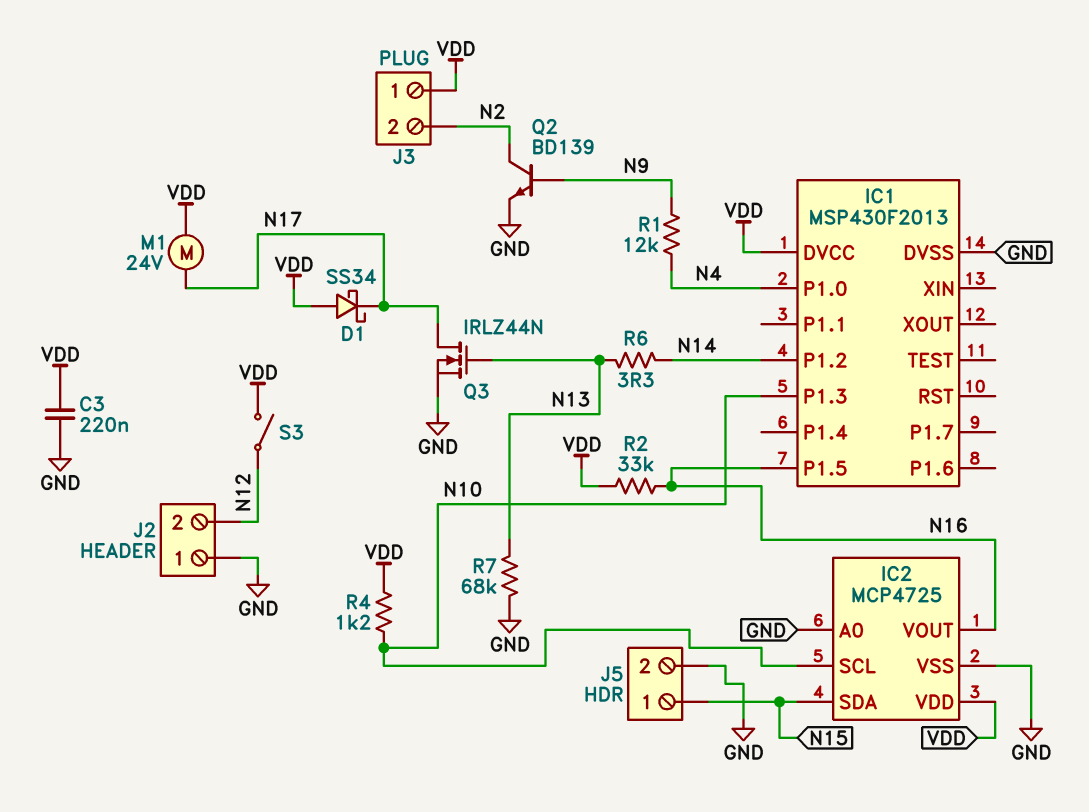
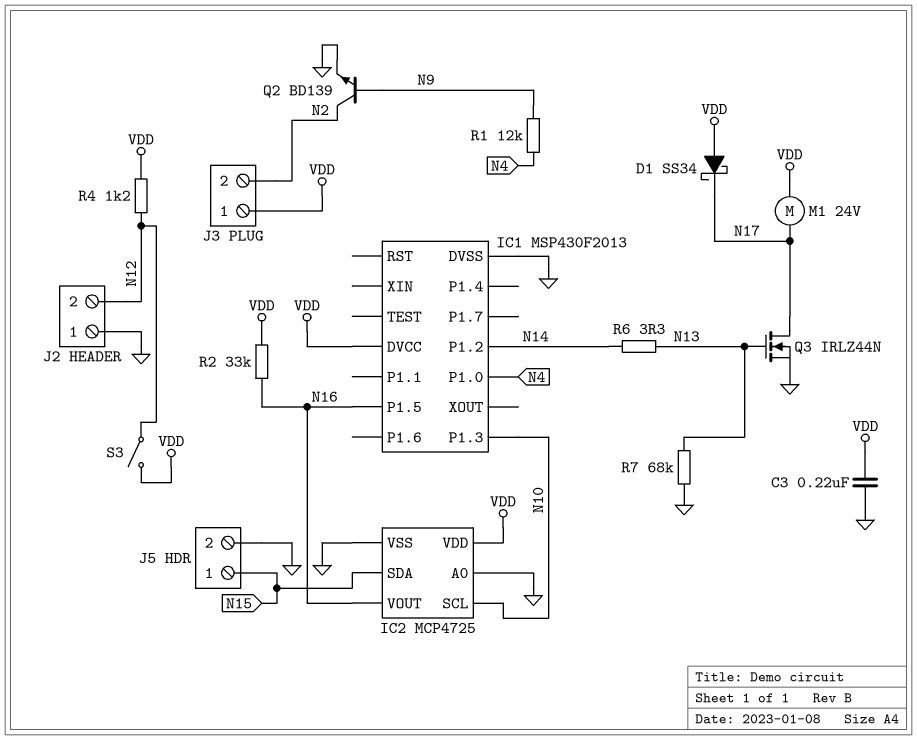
R4: 1.2k (N10, VDD) -> 1.2k (N12, VDD)

